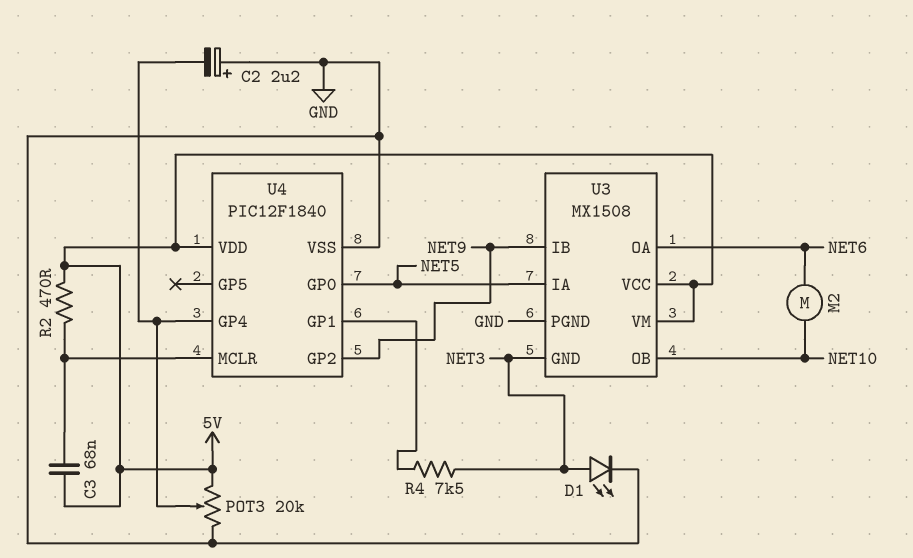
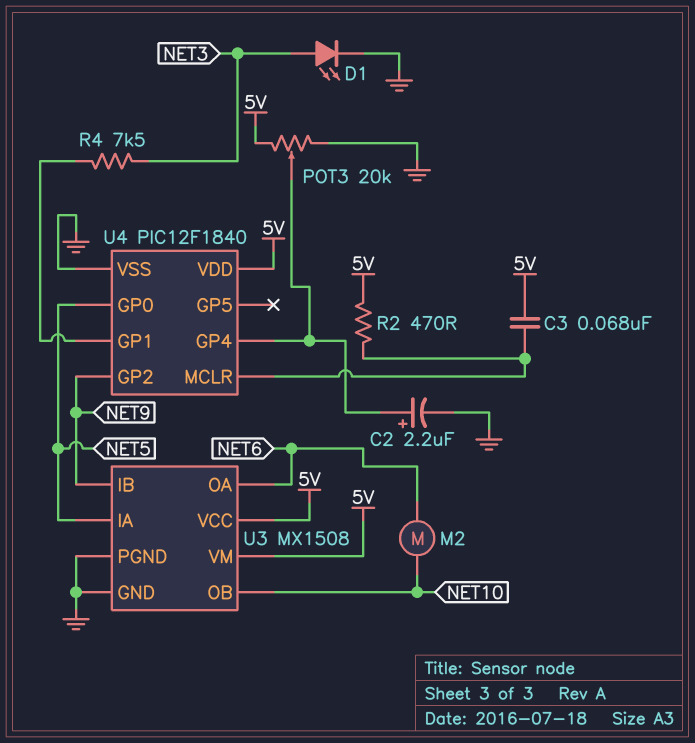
C2: 2.2uF (plus GND, minus U4/GP4) -> 2.2uF (plus U4/GP4, minus GND)
U3 pin GND: NET3 -> GND

